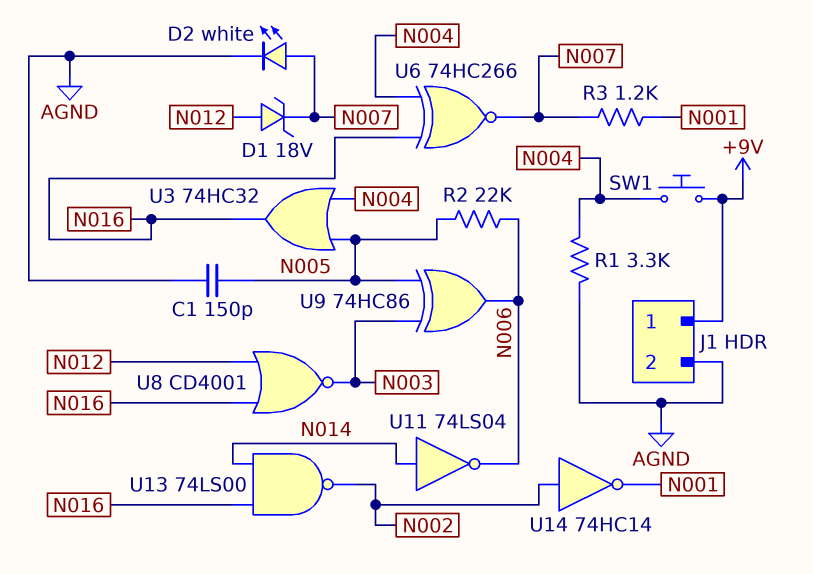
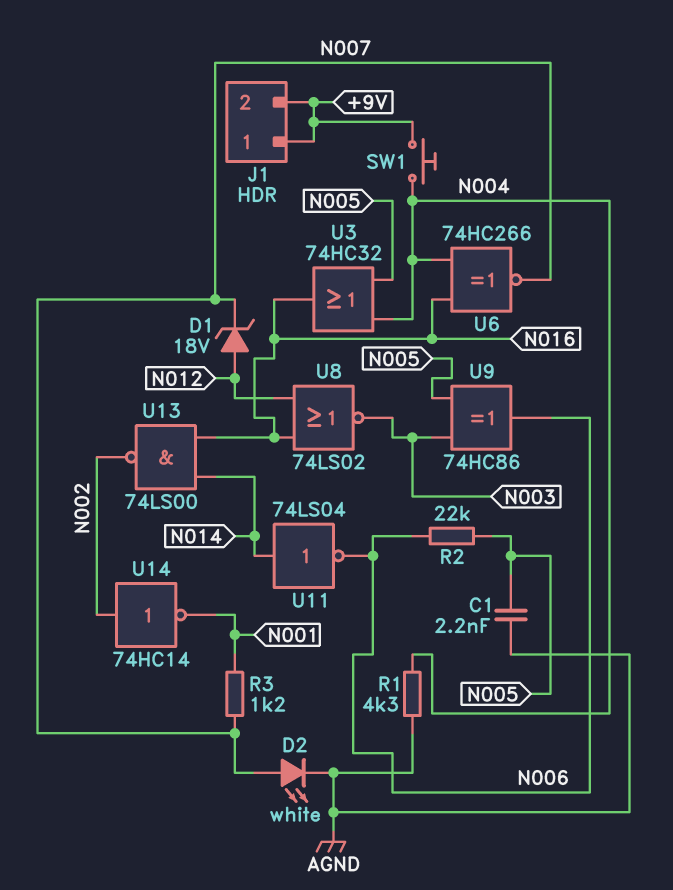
C1: 150pF (AGND, N005) -> 2.2nF (AGND, N005)
J1 pin 2: AGND -> +9V
R1: 3.3k (AGND, N004) -> 4.3k (AGND, N004)
U8: NOR CD4001 (in N012, in N016, out N003) -> NOR 74LS02 (in N012, in N016, out N003)

